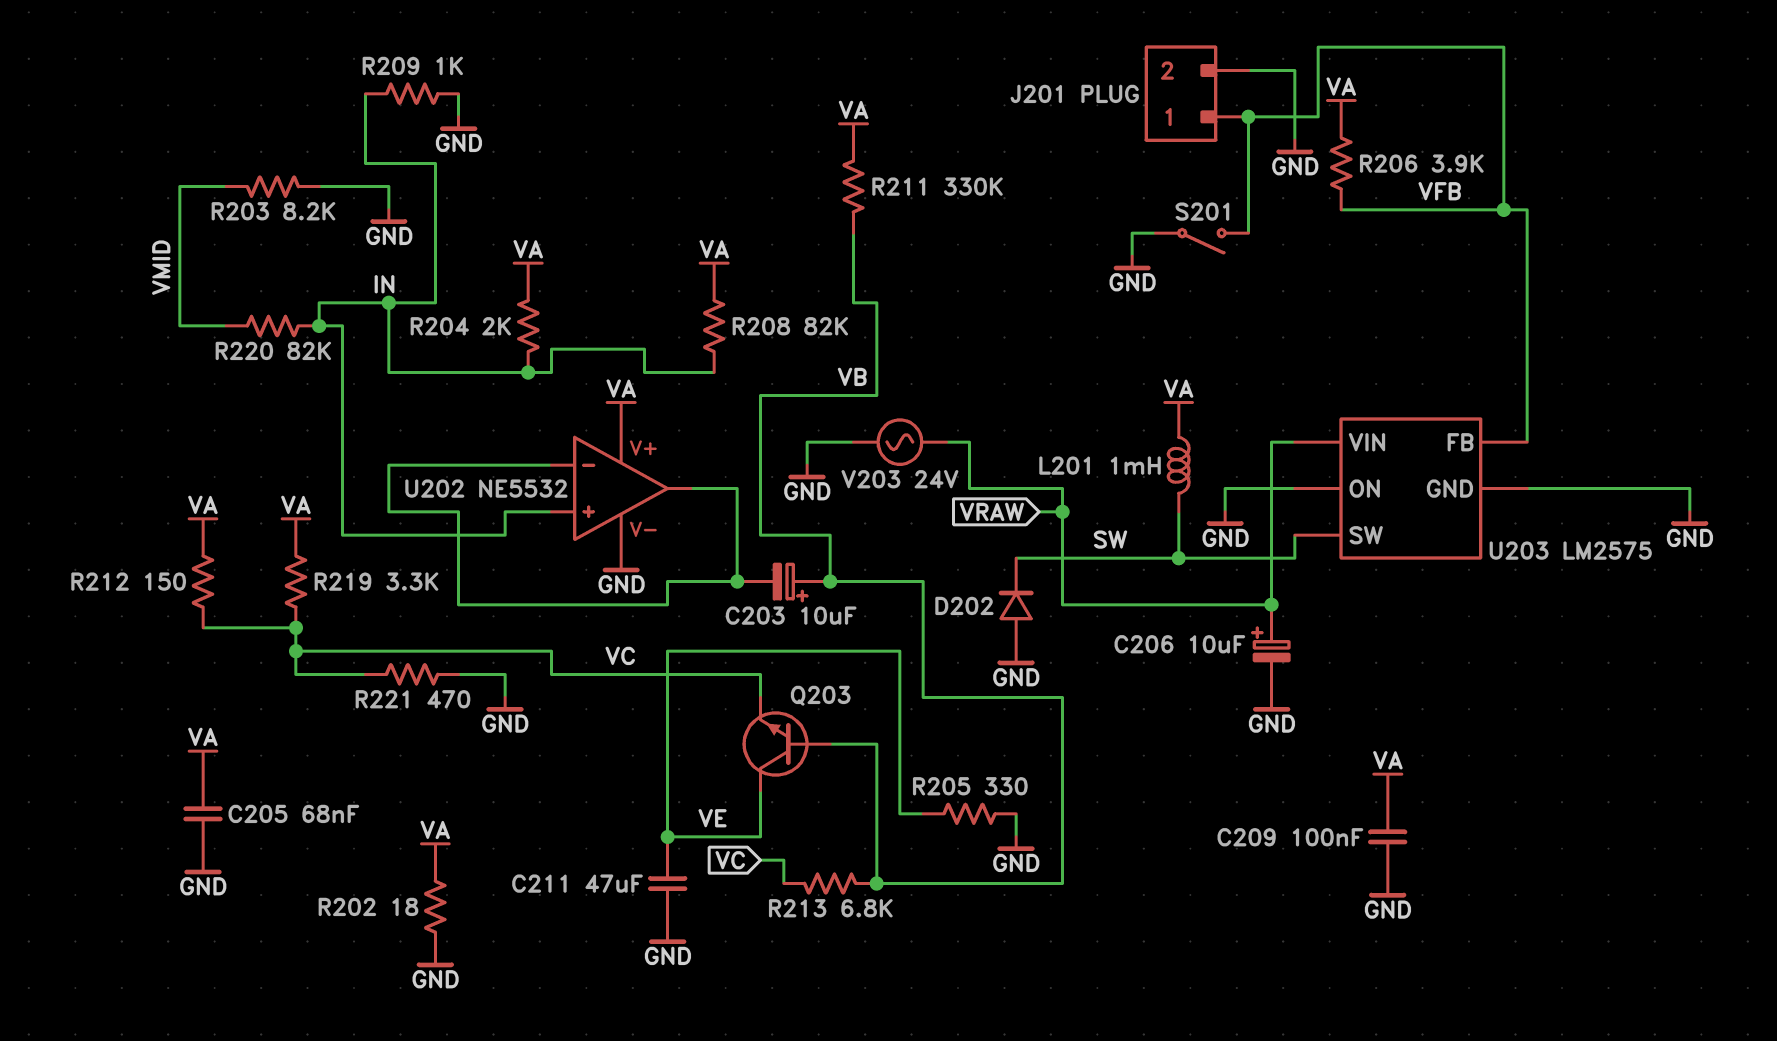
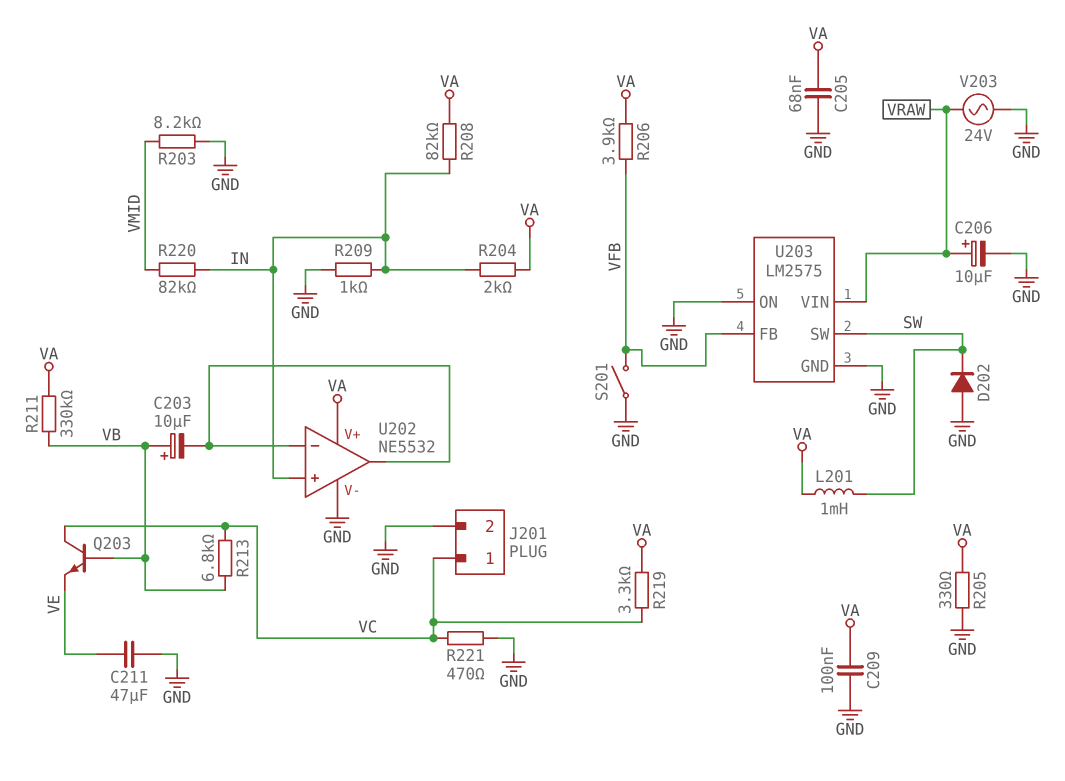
J201 pin 1: VFB -> VC
Q203: NPN (B VB, C VE, E VC) -> NPN (B VB, C VC, E VE)
R202: 18 (GND, VA) -> none
R205: 330 (GND, VE) -> 330 (GND, VA)
R212: 150 (VA, VC) -> none

